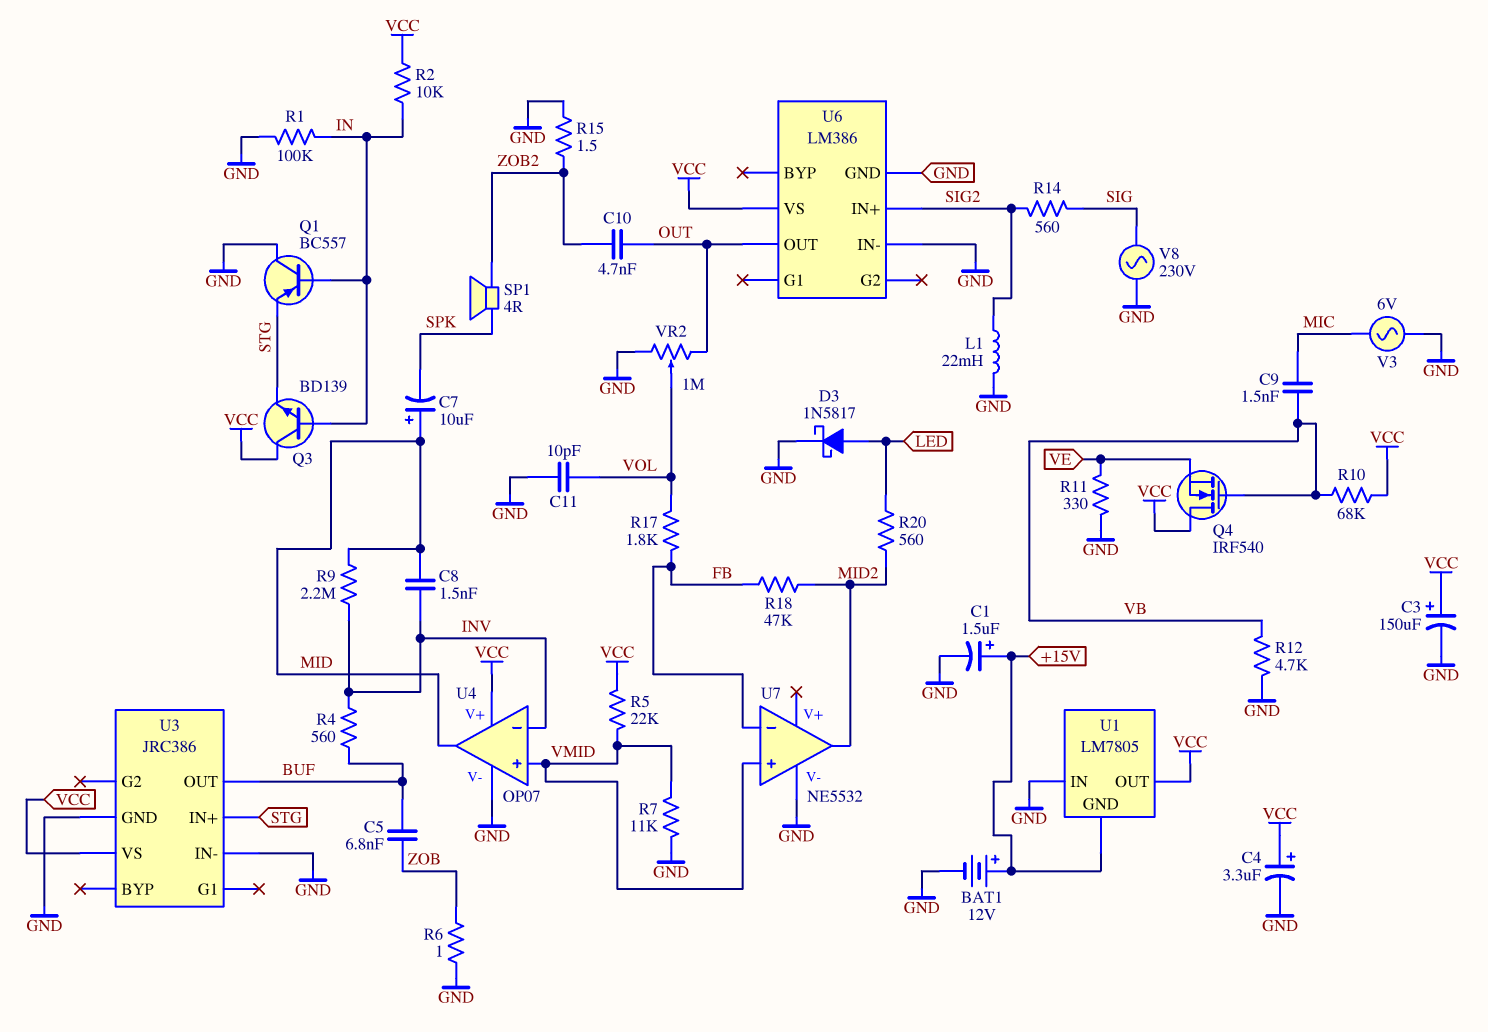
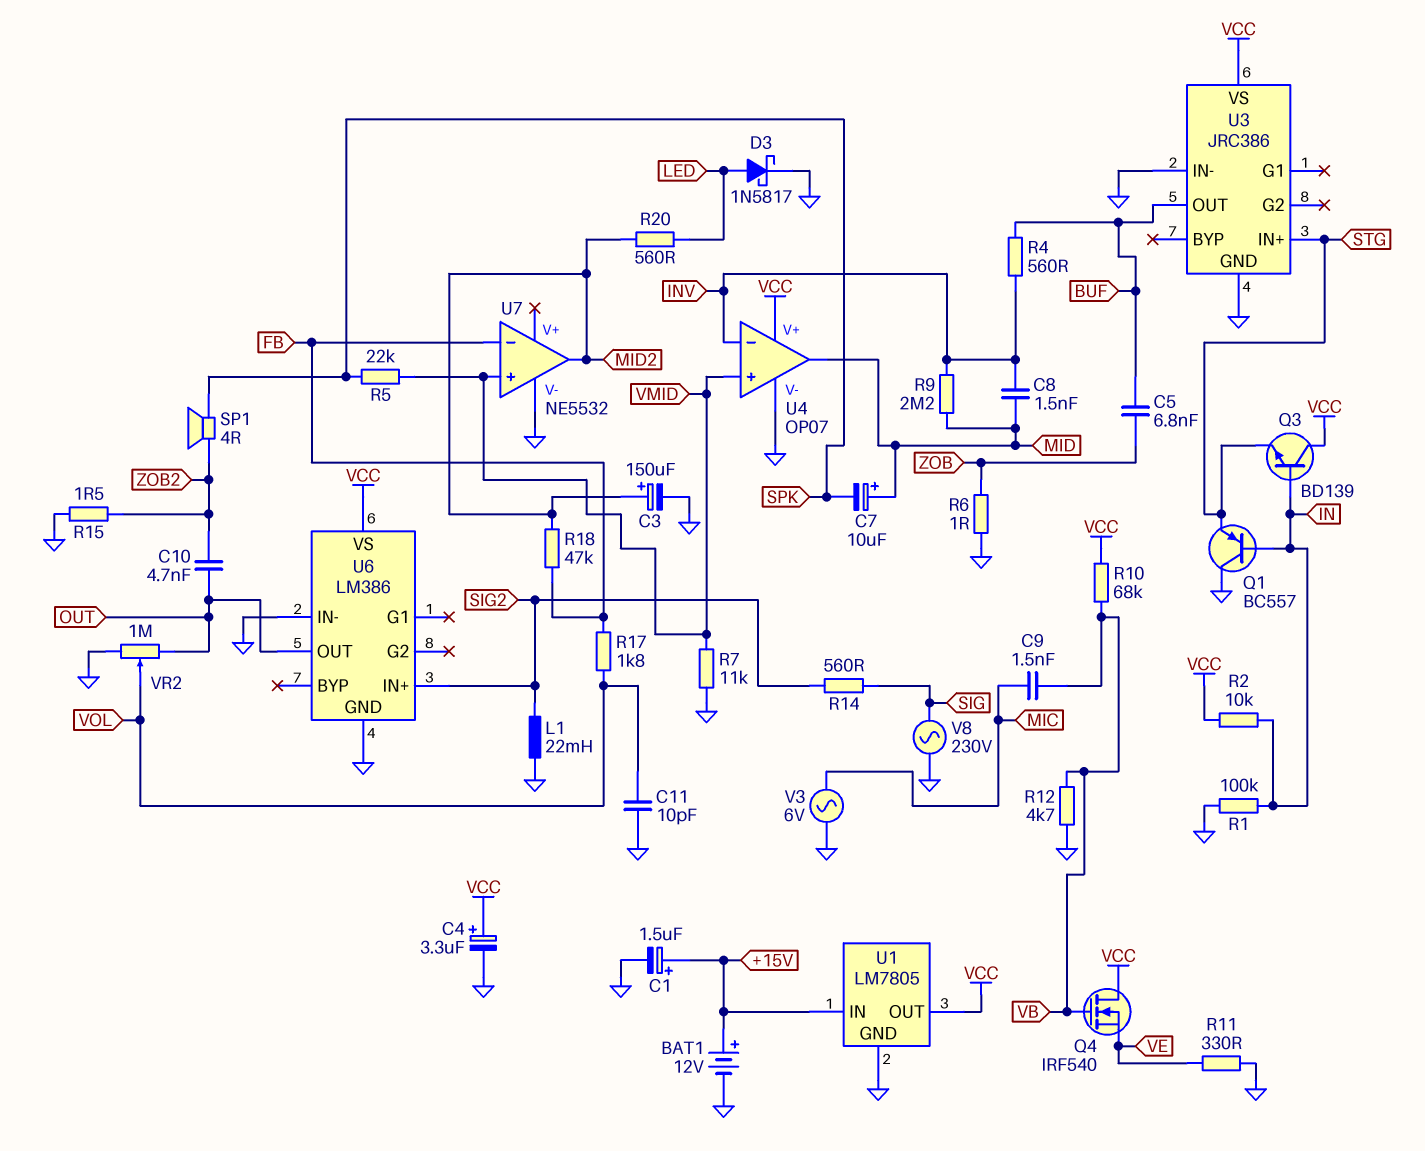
C3: 150uF (plus VCC, minus GND) -> 150uF (plus MID2, minus GND)
R5: 22k (VCC, VMID) -> 22k (SPK, VMID)
U1 pin GND: +15V -> GND
U1 pin IN: GND -> +15V

